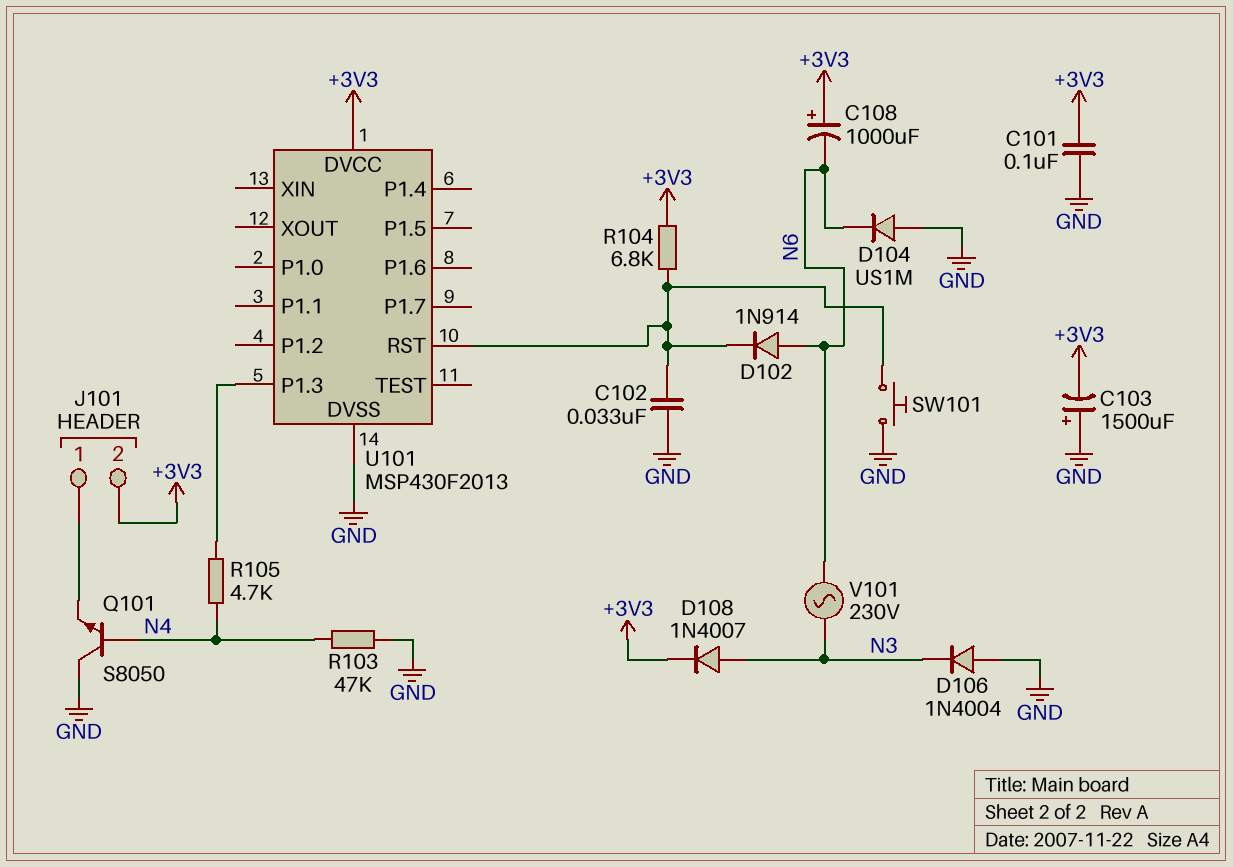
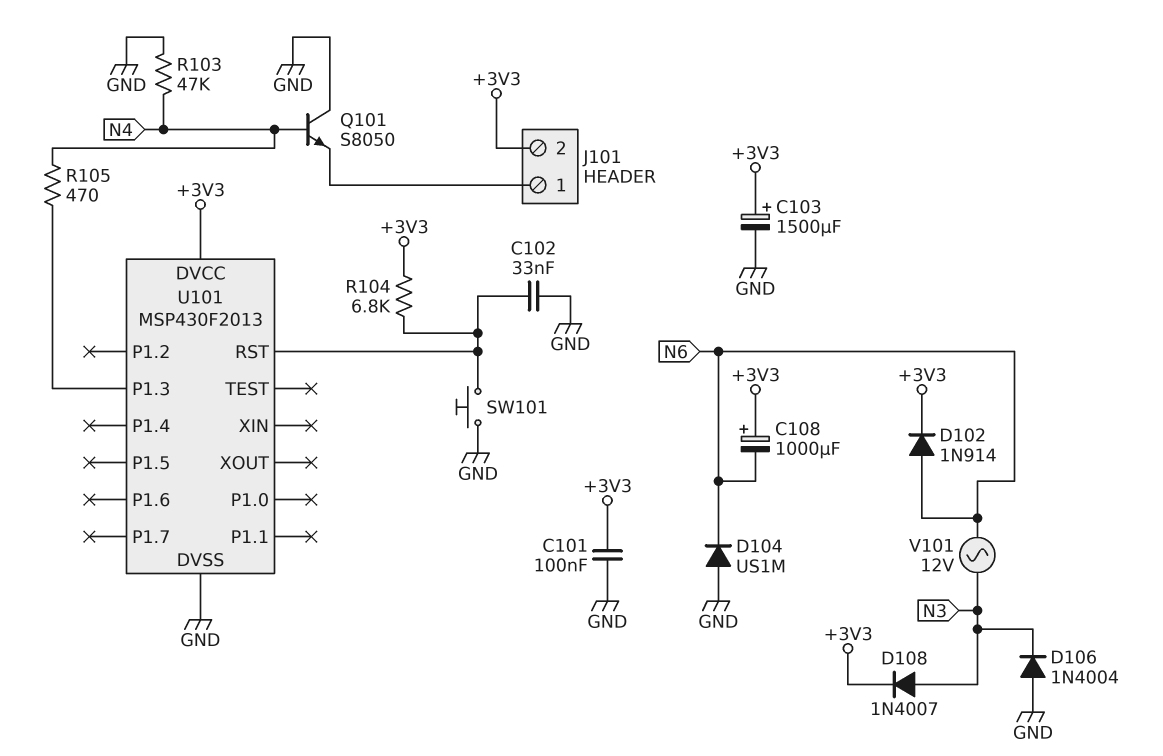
C103: 1500uF (plus GND, minus +3V3) -> 1500uF (plus +3V3, minus GND)
D102: diode 1N914 (A N6, K U101/RST) -> diode 1N914 (A N6, K +3V3)
R105: 4.7k (N4, U101/P1.3) -> 470 (N4, U101/P1.3)
V101: AC 230V (N3, N6) -> AC 12V (N3, N6)

